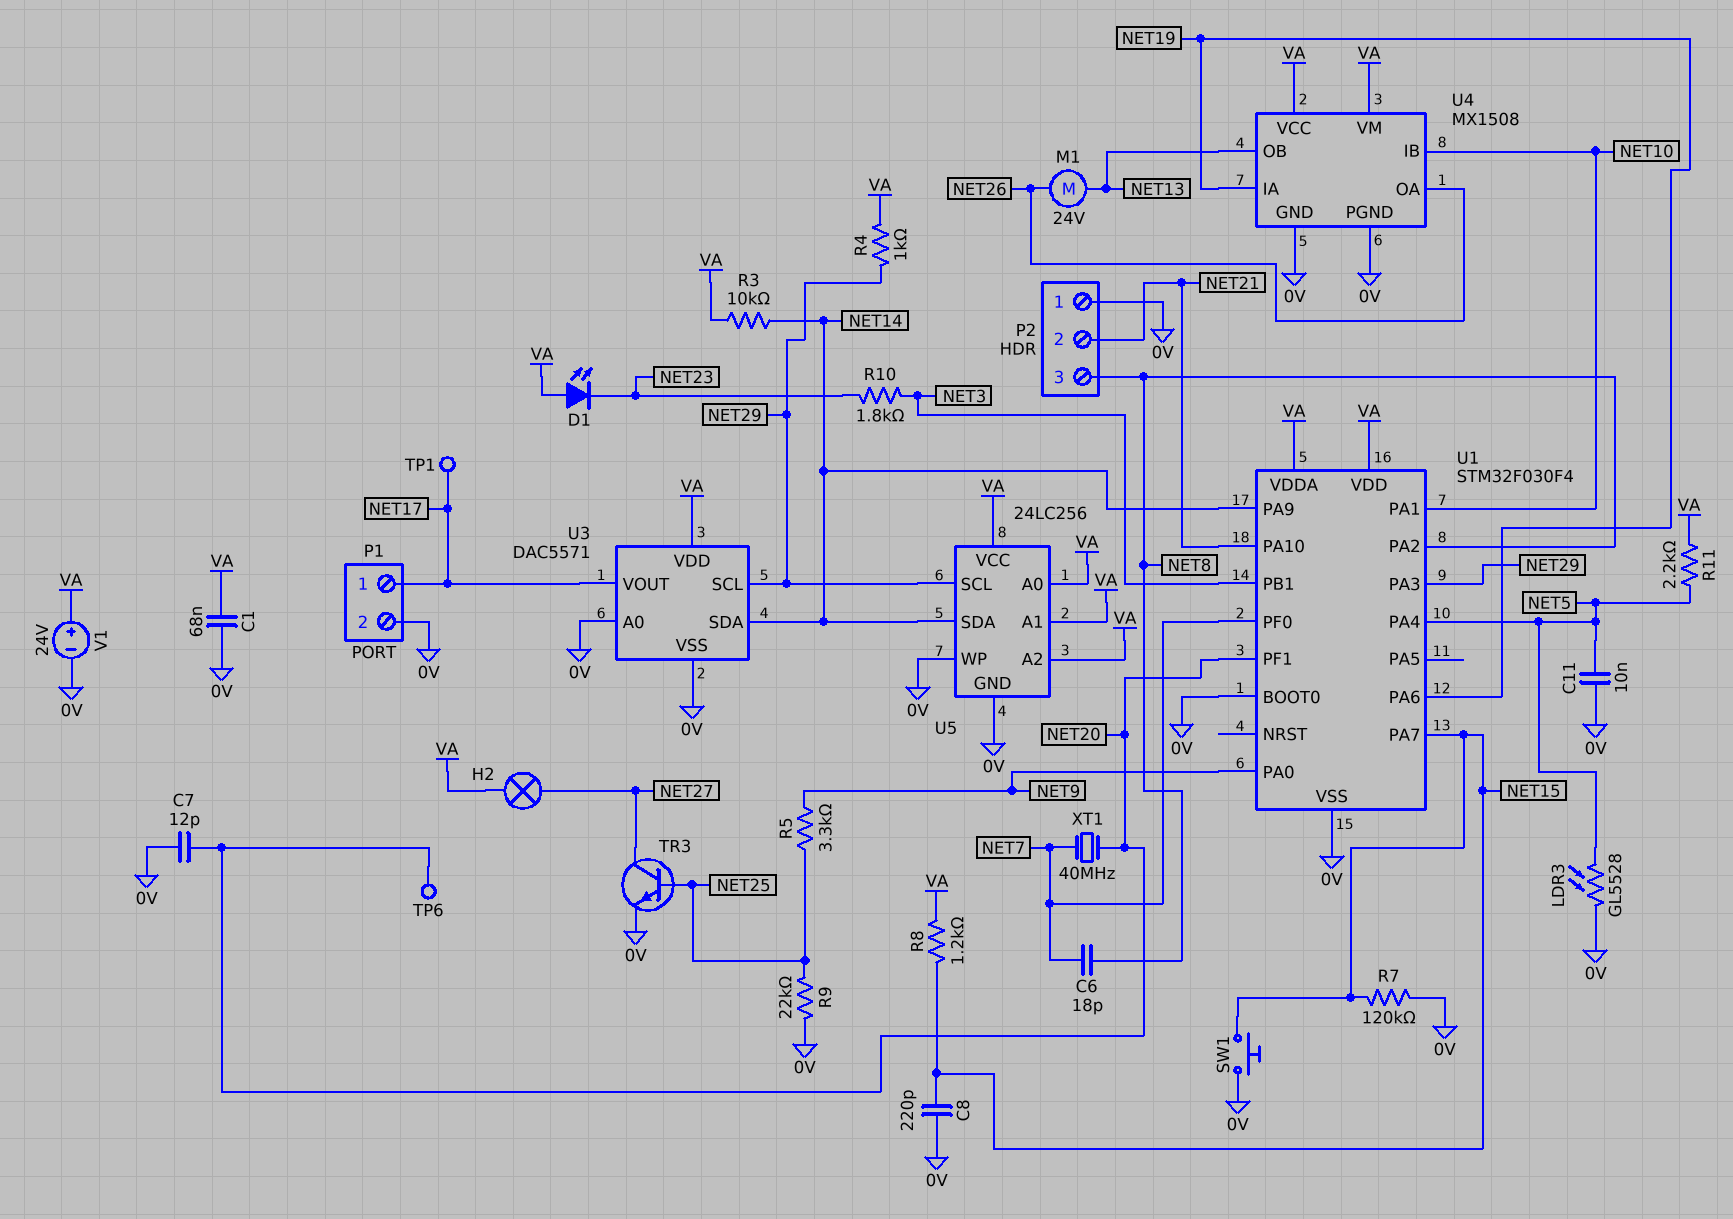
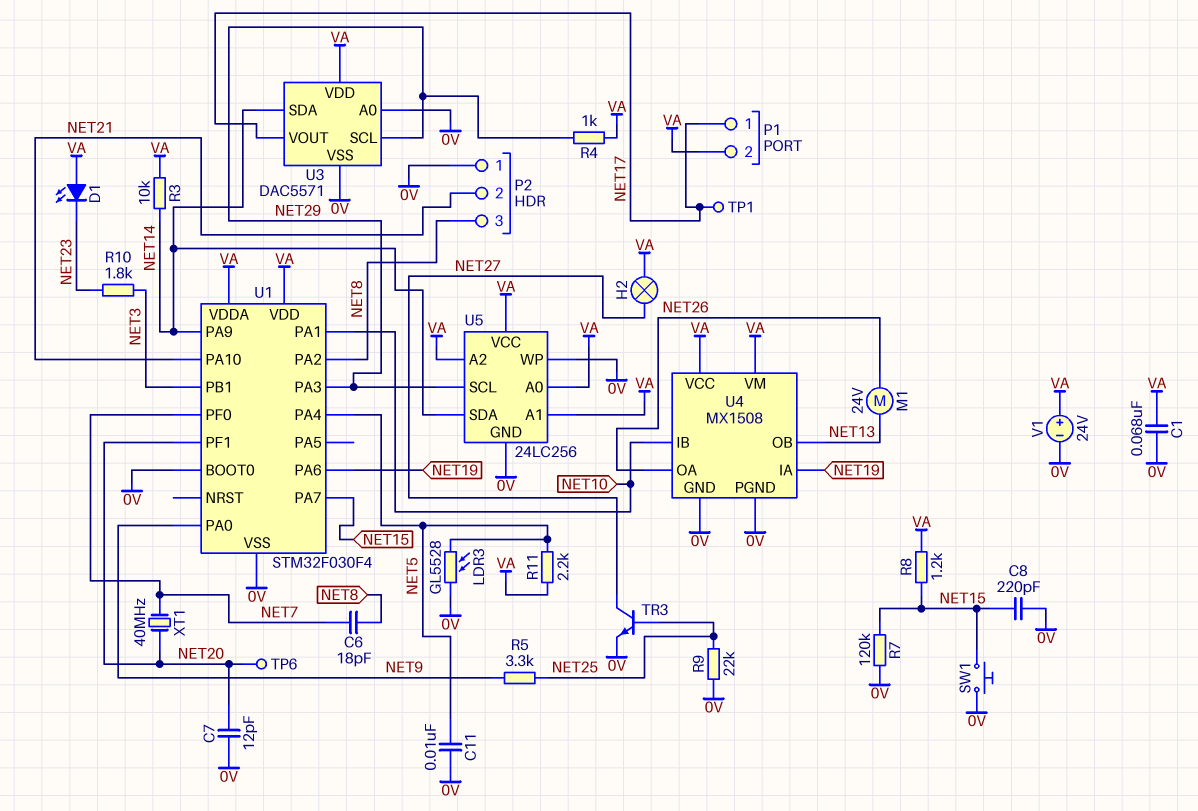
P1 pin 2: 0V -> VA

